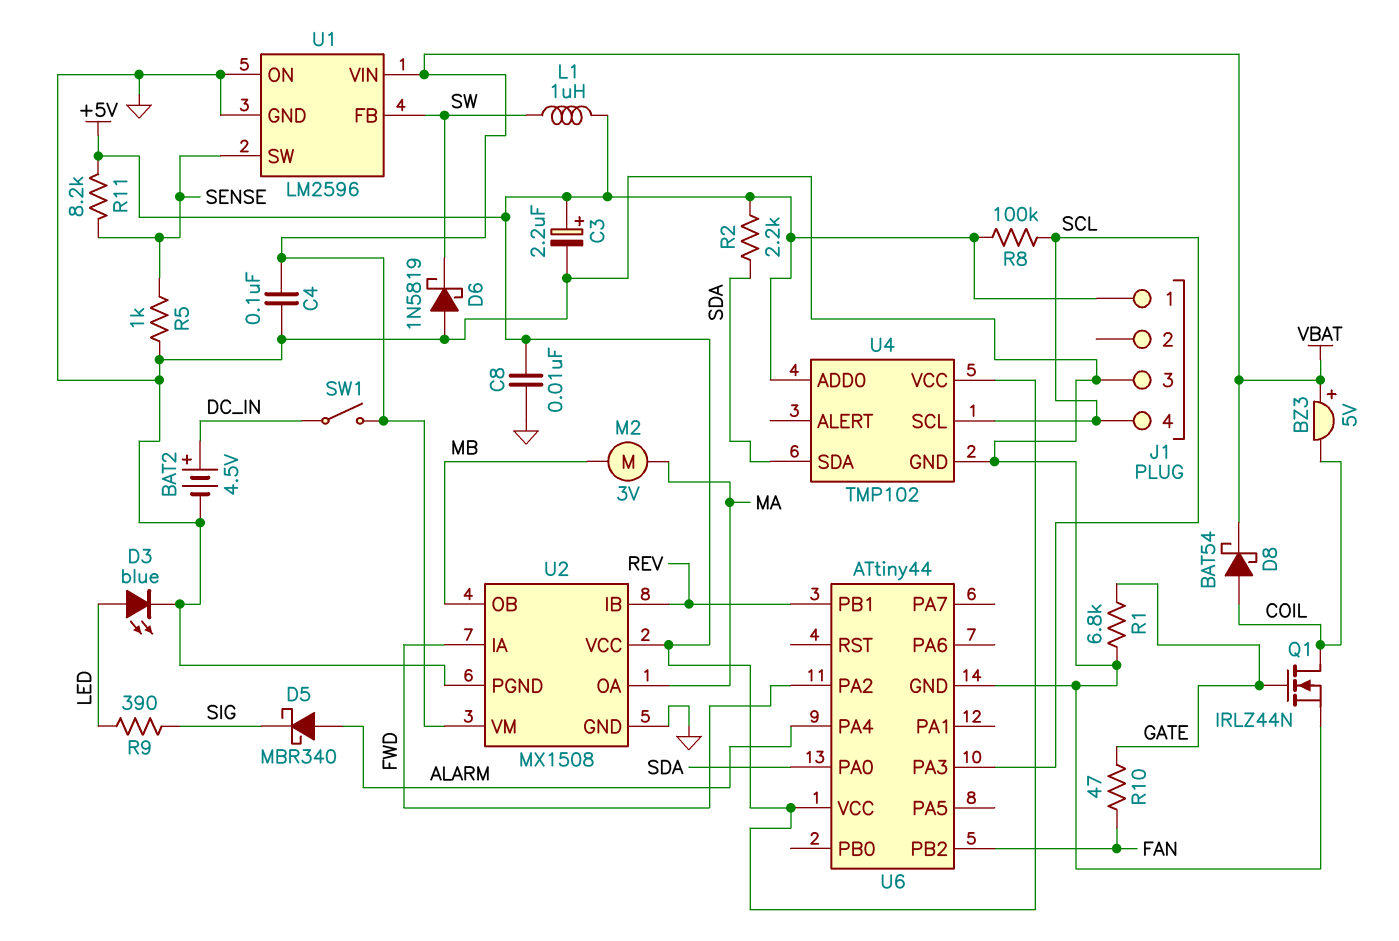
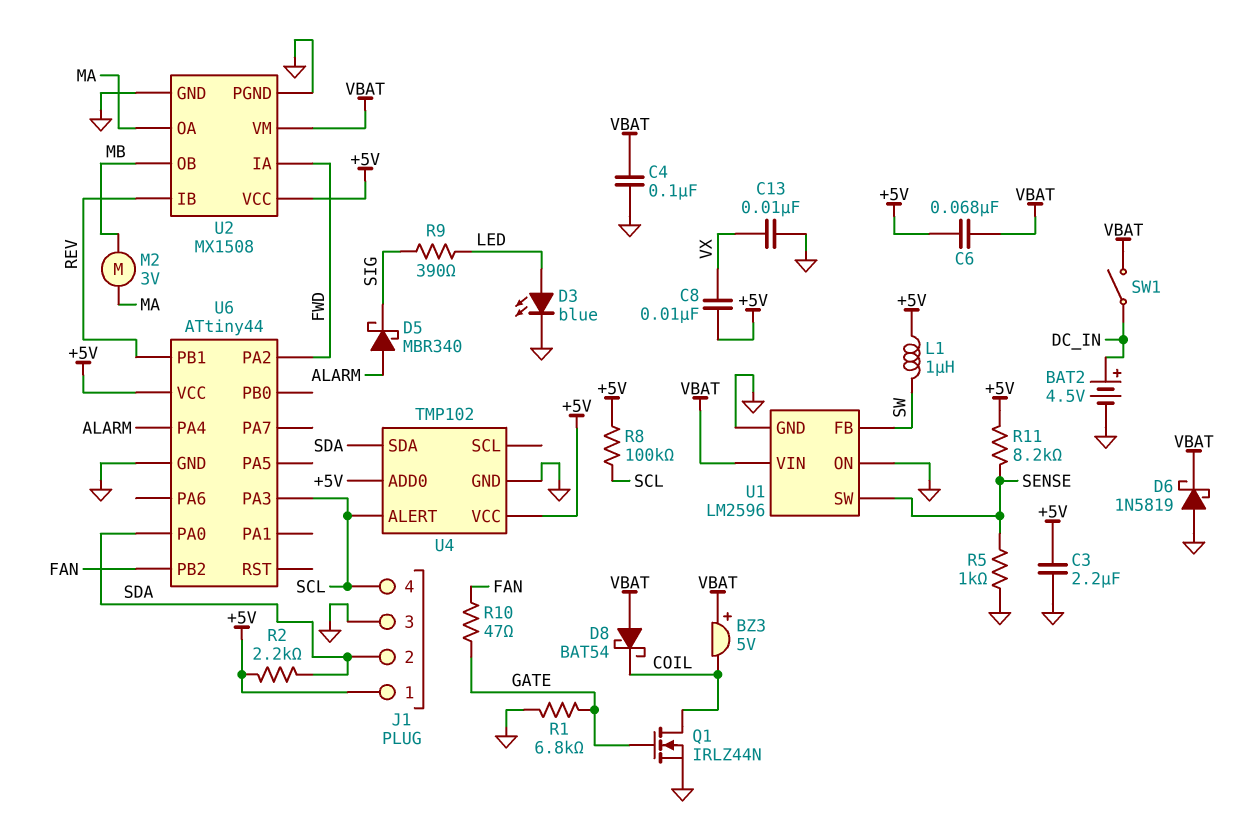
C3: 2.2uF (plus +5V, minus GND) -> 2.2uF (+5V, GND)
C6: none -> 68nF (+5V, VBAT)
C8: 10nF (+5V, GND) -> 10nF (+5V, VX)
C13: none -> 10nF (GND, VX)
D6: schottky 1N5819 (A GND, K SW) -> schottky 1N5819 (A GND, K VBAT)
D8: schottky BAT54 (A COIL, K VBAT) -> schottky BAT54 (A VBAT, K COIL)
J1 pin 2: none -> SDA
U4 pin ALERT: none -> SCL
U4 pin SCL: SCL -> none

